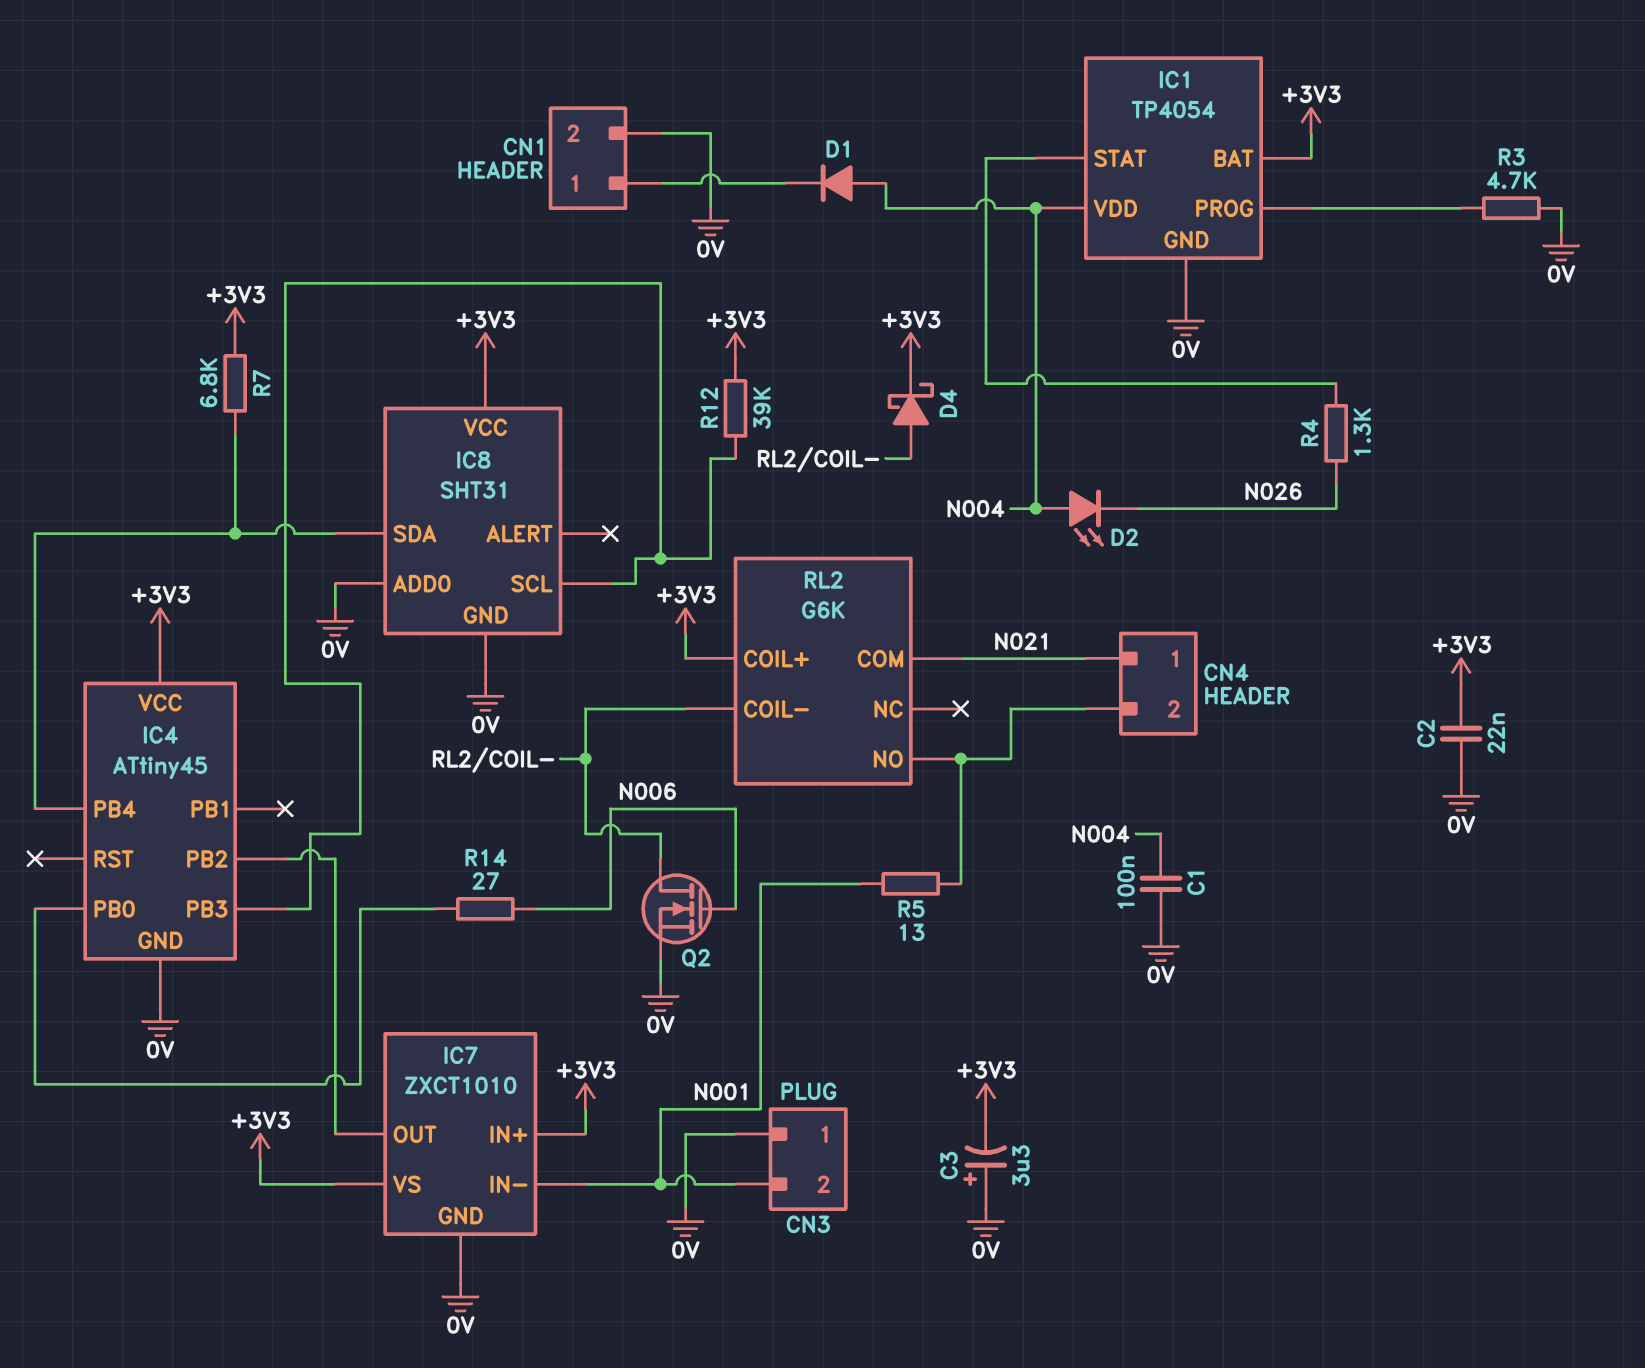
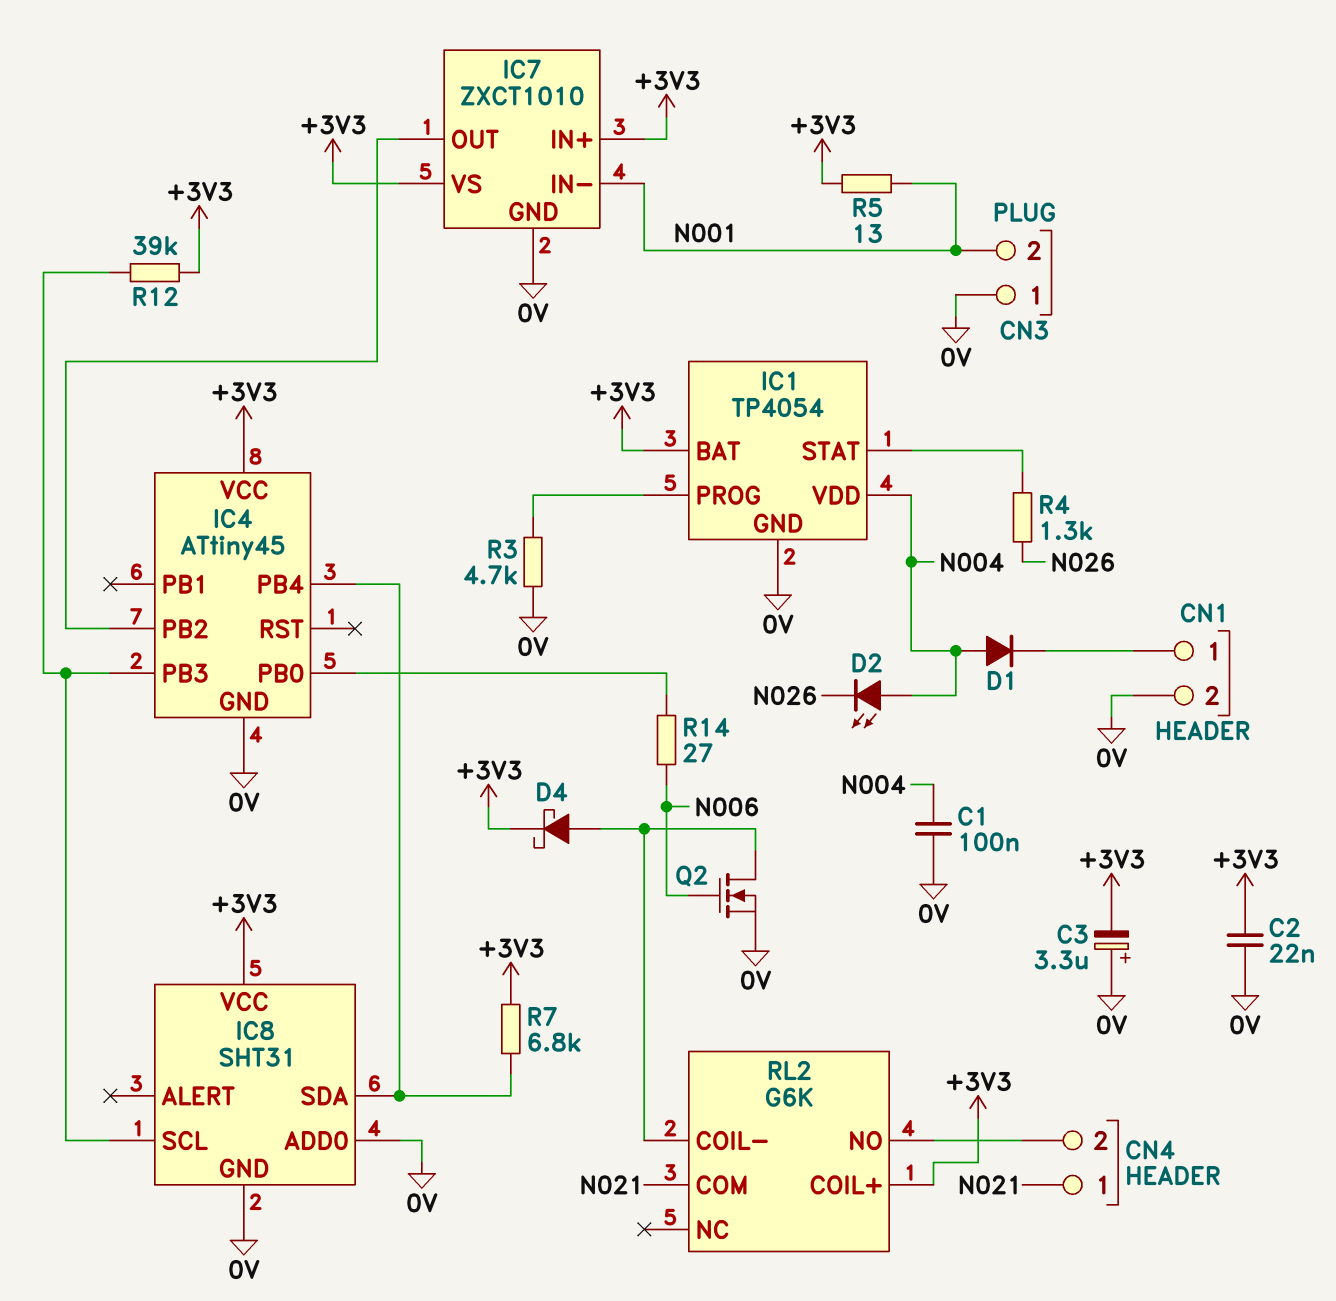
R5: 13 (CN4/2, N001) -> 13 (+3V3, N001)

